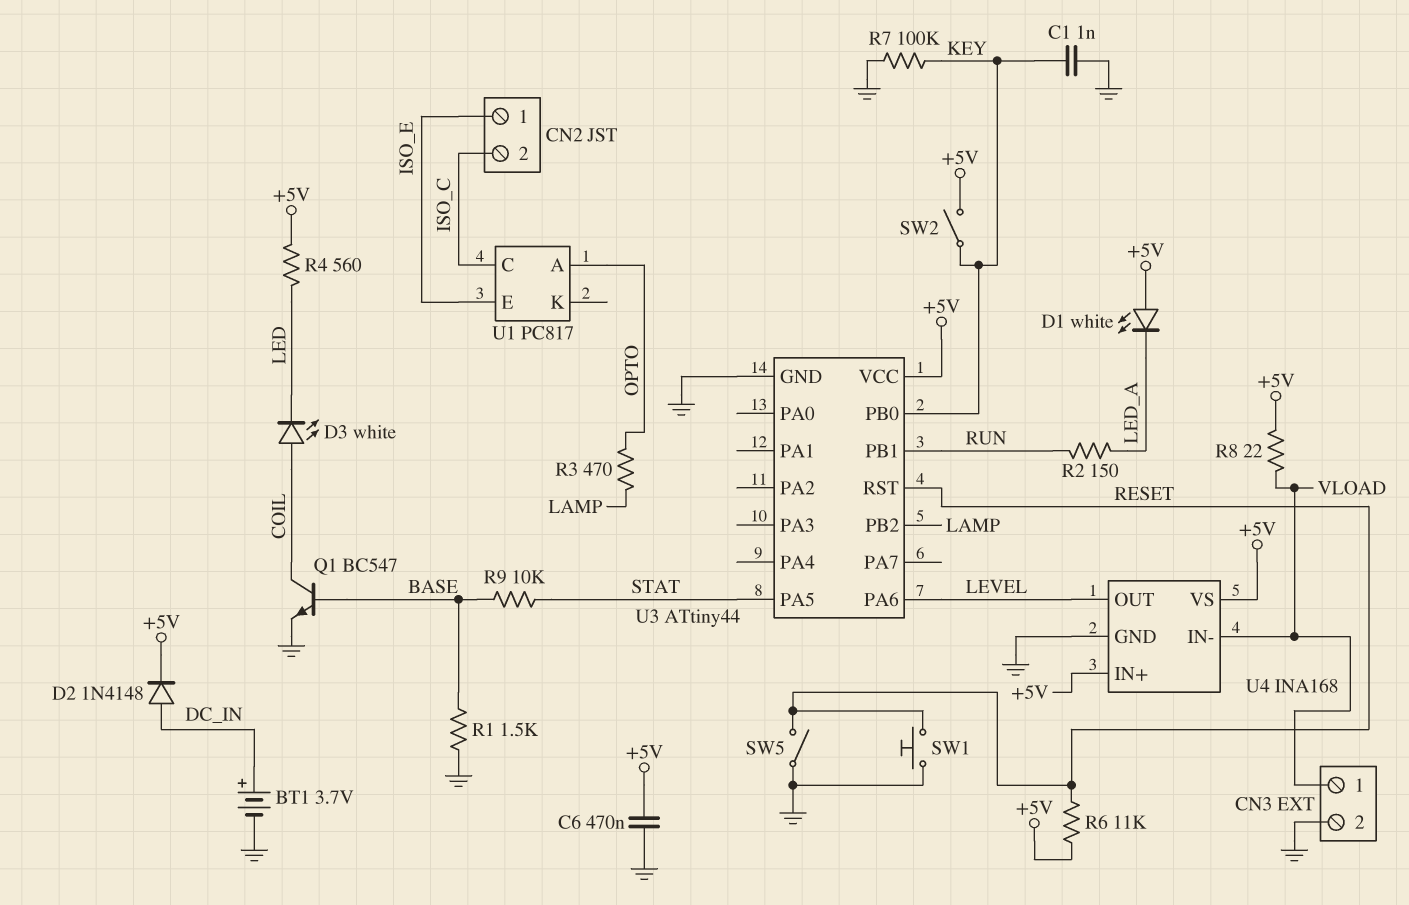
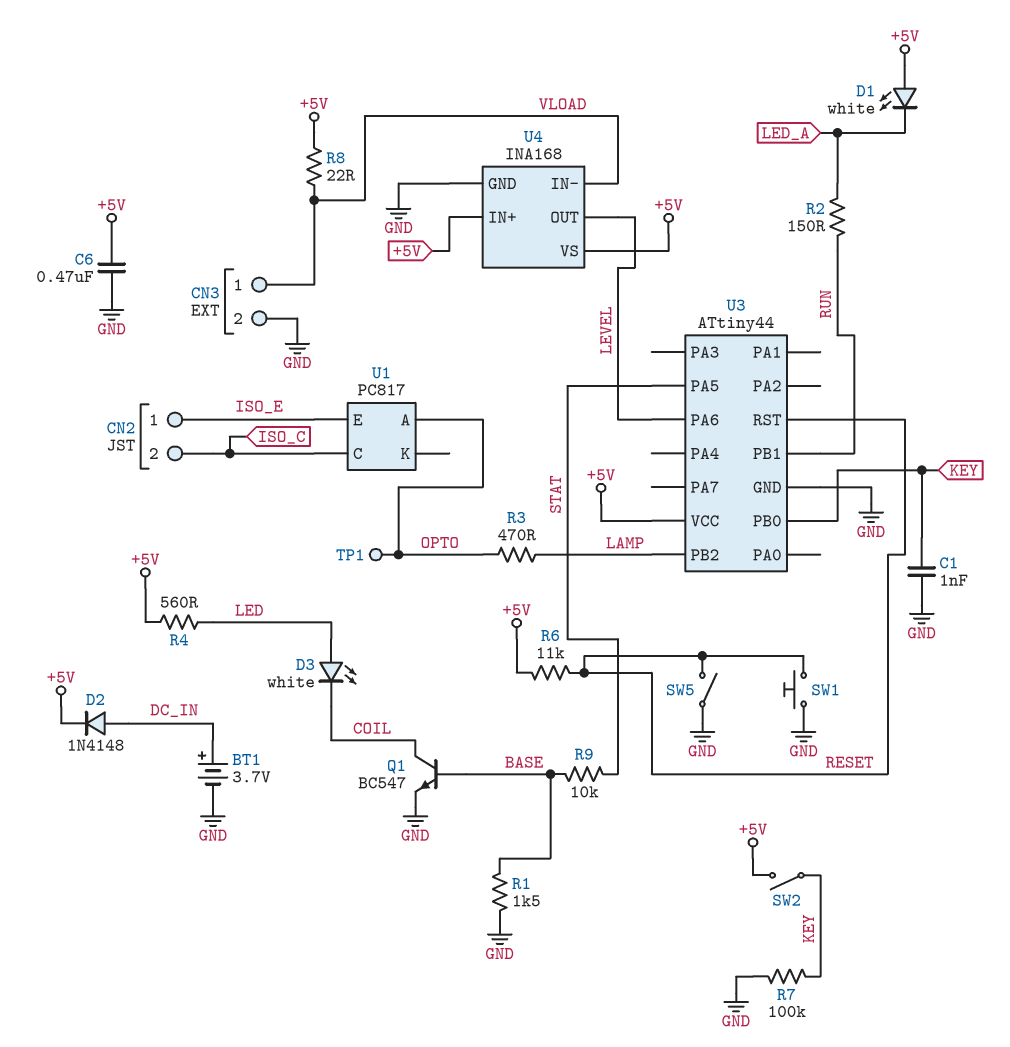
D3: LED white (A COIL, K LED) -> LED white (A LED, K COIL)
TP1: none -> test point (OPTO)

